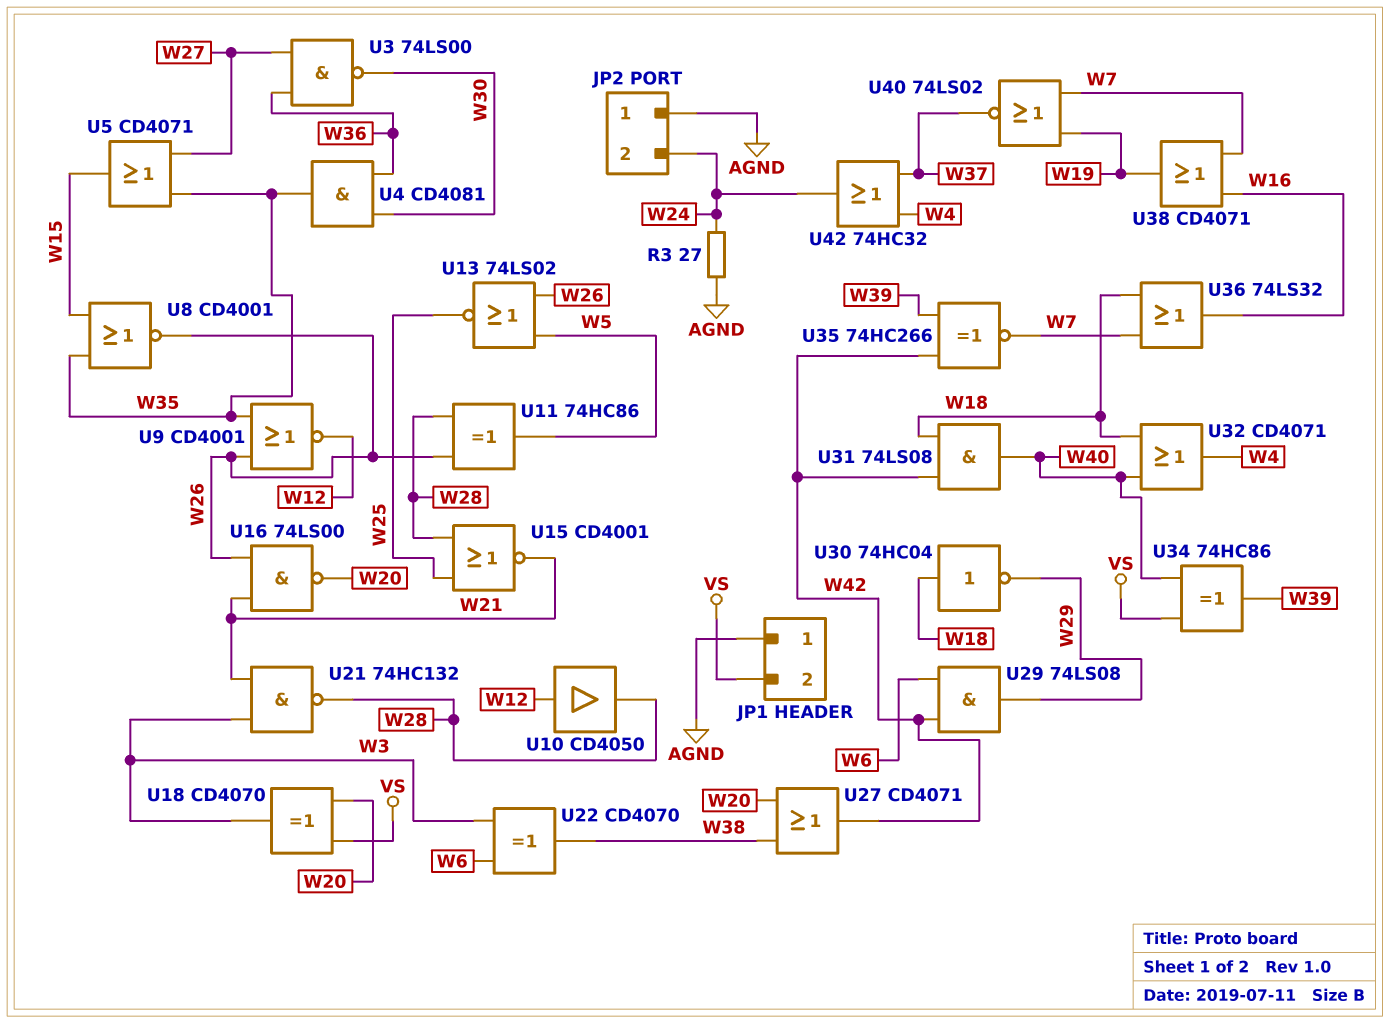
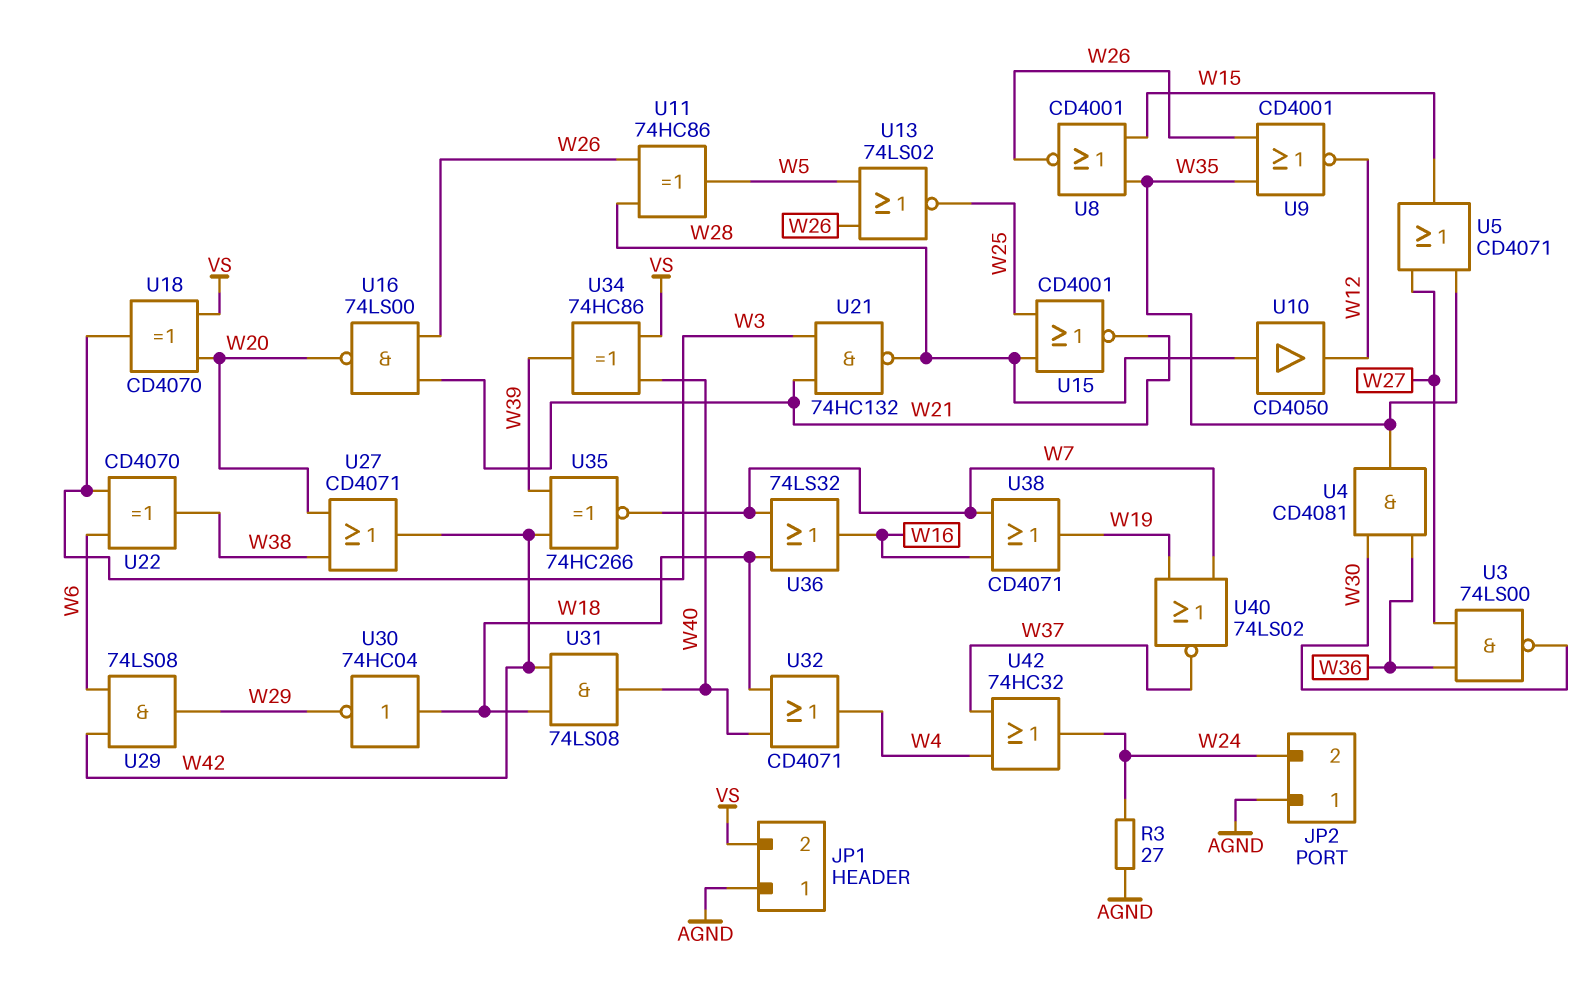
U10: buffer CD4050 (in W12, out W28) -> buffer CD4050 (in W28, out W12)

